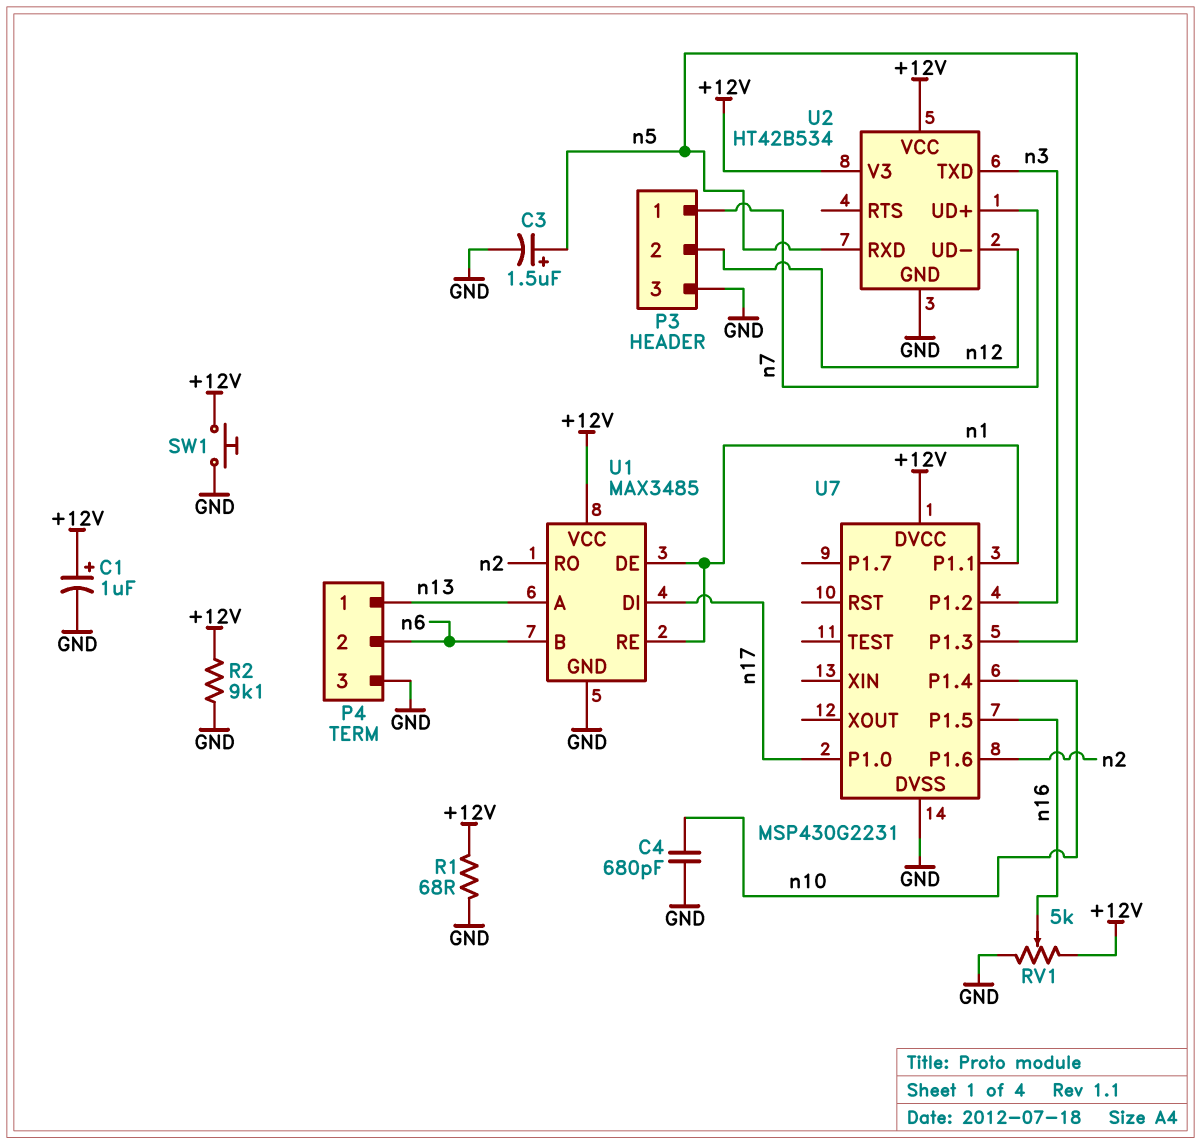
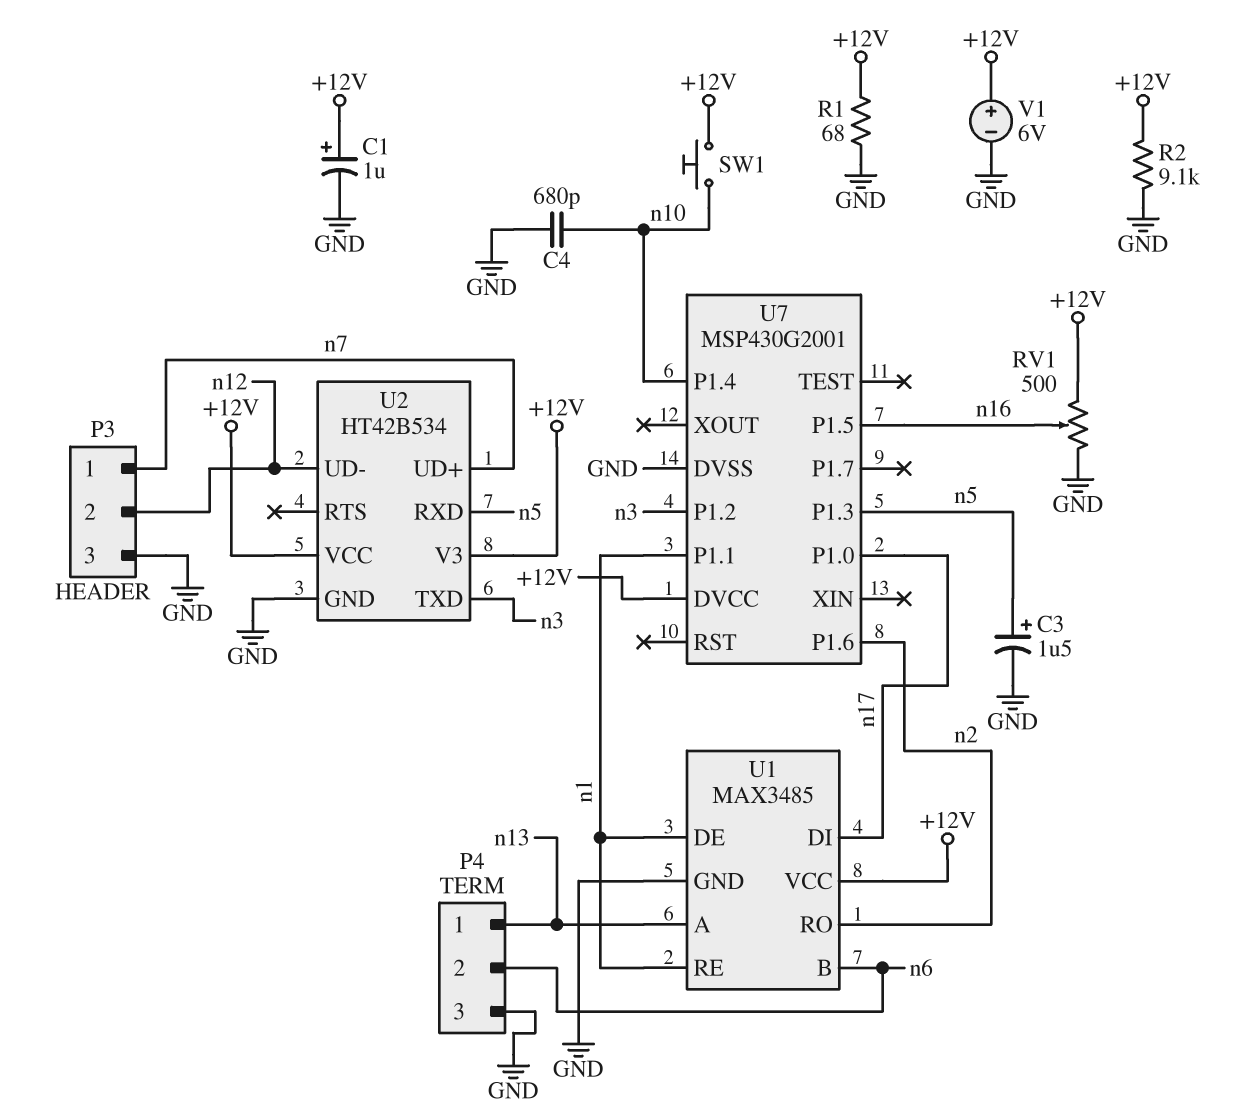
RV1: 5k (+12V, GND, wiper n16) -> 500 (+12V, GND, wiper n16)
SW1: button (+12V, GND) -> button (+12V, n10)
U7: MSP430G2231 -> MSP430G2001
V1: none -> 6V (plus +12V, minus GND)

